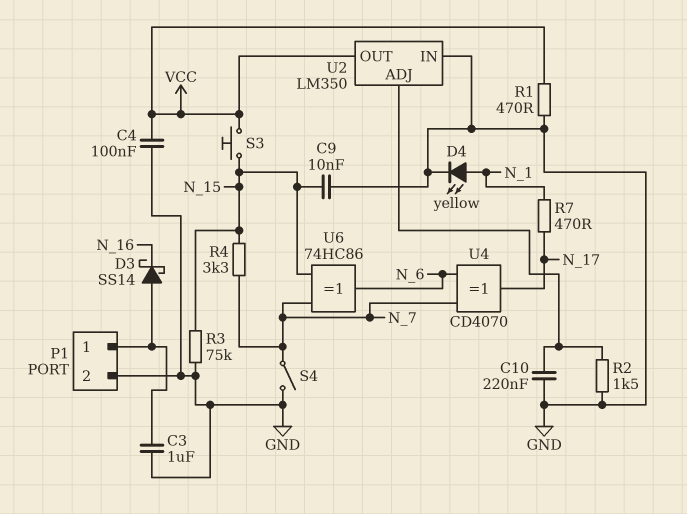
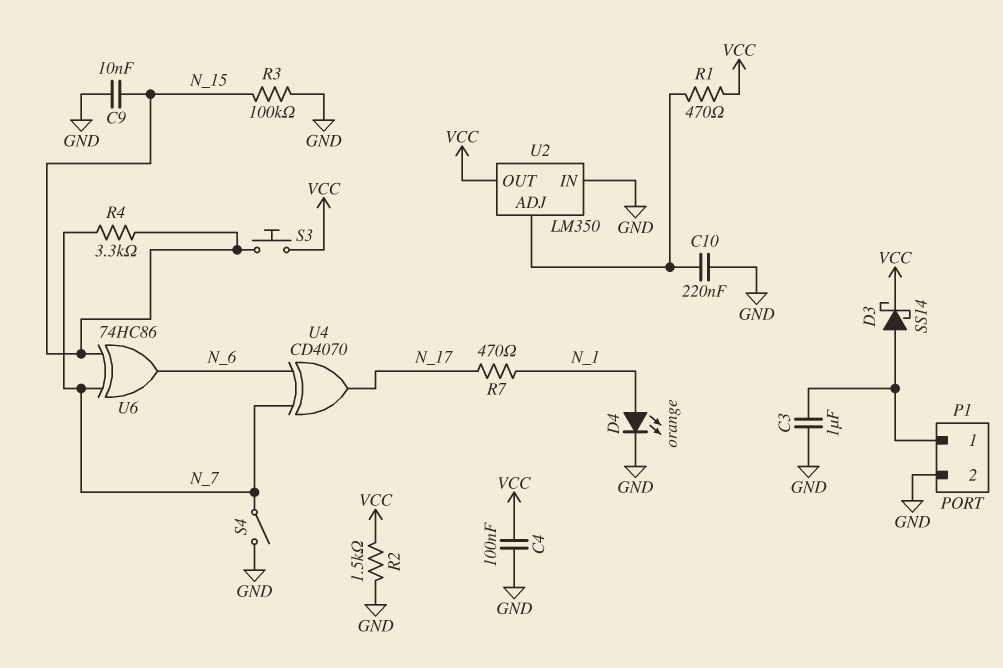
D3: schottky SS14 (A P1/1, K N_16) -> schottky SS14 (A P1/1, K VCC)
D4: LED yellow (A N_1, K GND) -> LED orange (A N_1, K GND)
R1: 470 (GND, VCC) -> 470 (U2/ADJ, VCC)
R2: 1.5k (GND, U2/ADJ) -> 1.5k (GND, VCC)
R3: 75k (GND, N_15) -> 100k (GND, N_15)

